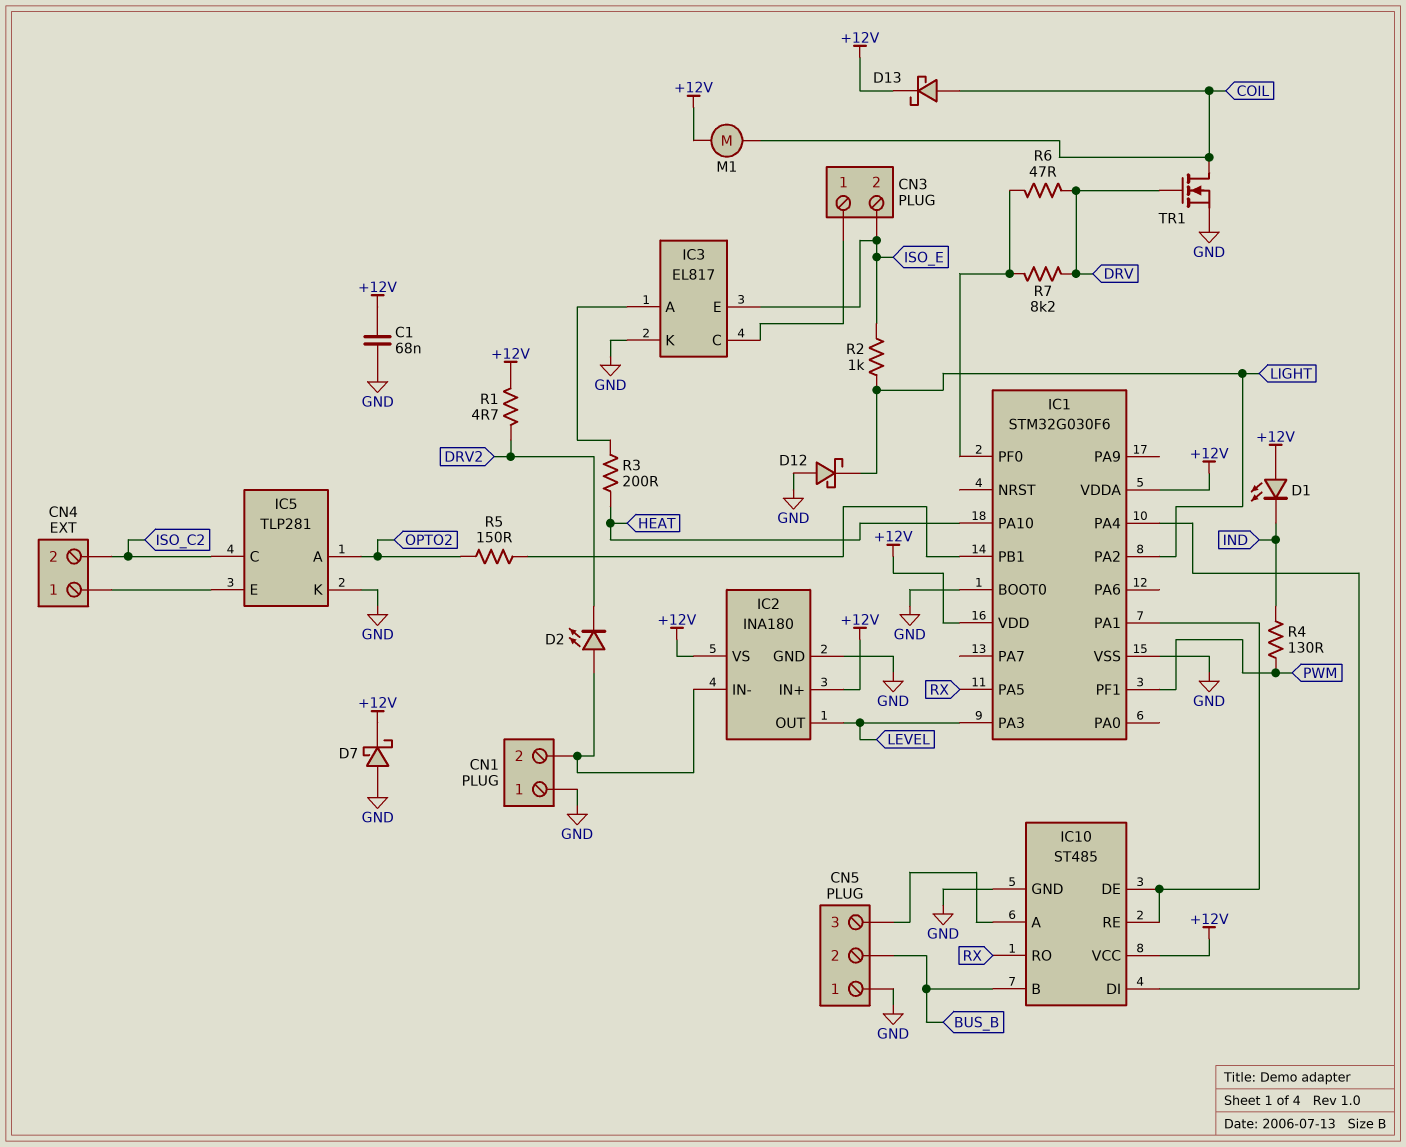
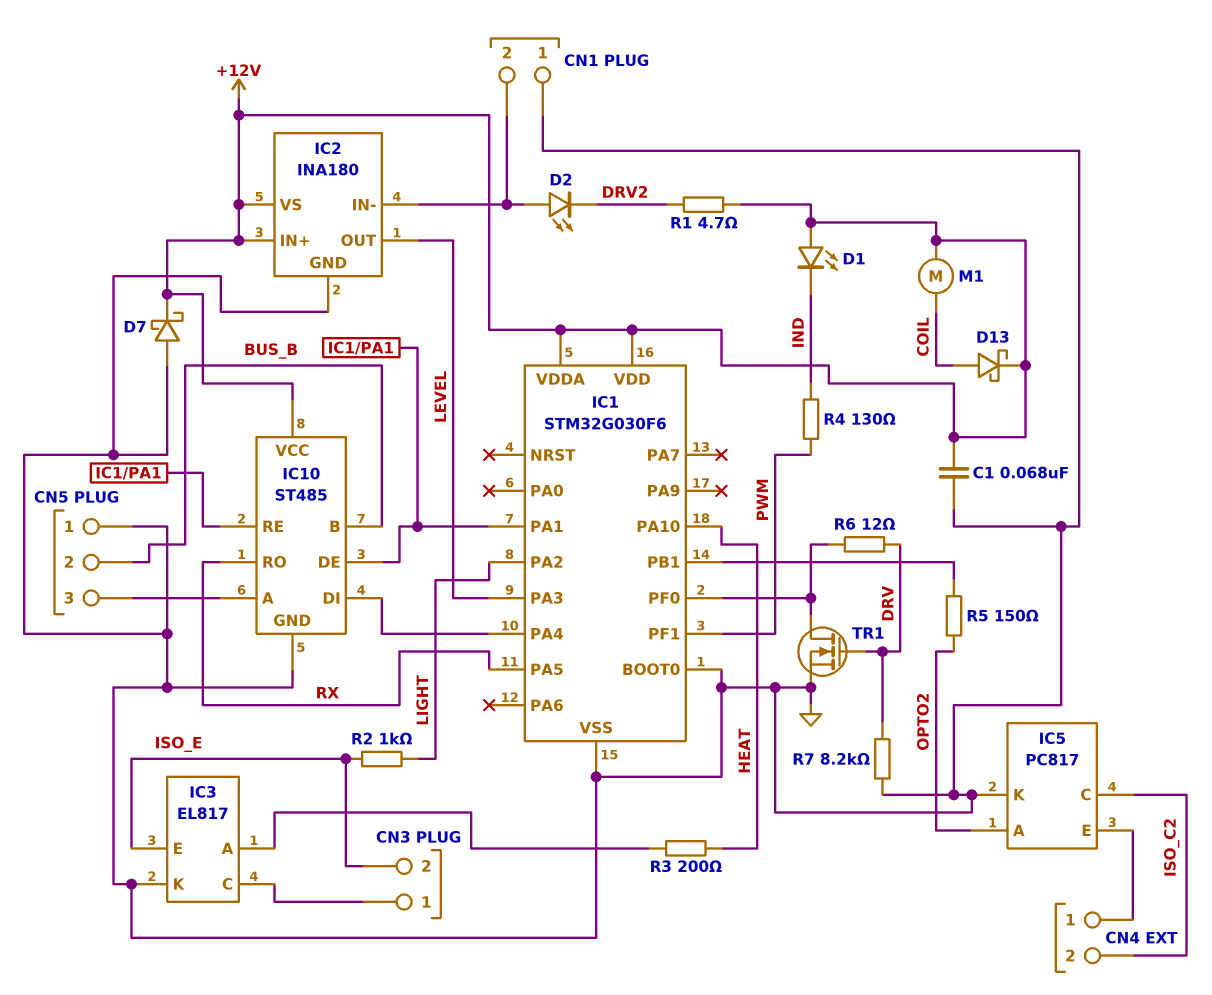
D12: schottky (A GND, K LIGHT) -> none
IC5: TLP281 -> PC817
R6: 47 (DRV, IC1/PF0) -> 12 (DRV, IC1/PF0)
R7: 8.2k (DRV, IC1/PF0) -> 8.2k (DRV, GND)
TR1: NMOS (G DRV, D COIL, S GND) -> NMOS (G DRV, D IC1/PF0, S GND)

